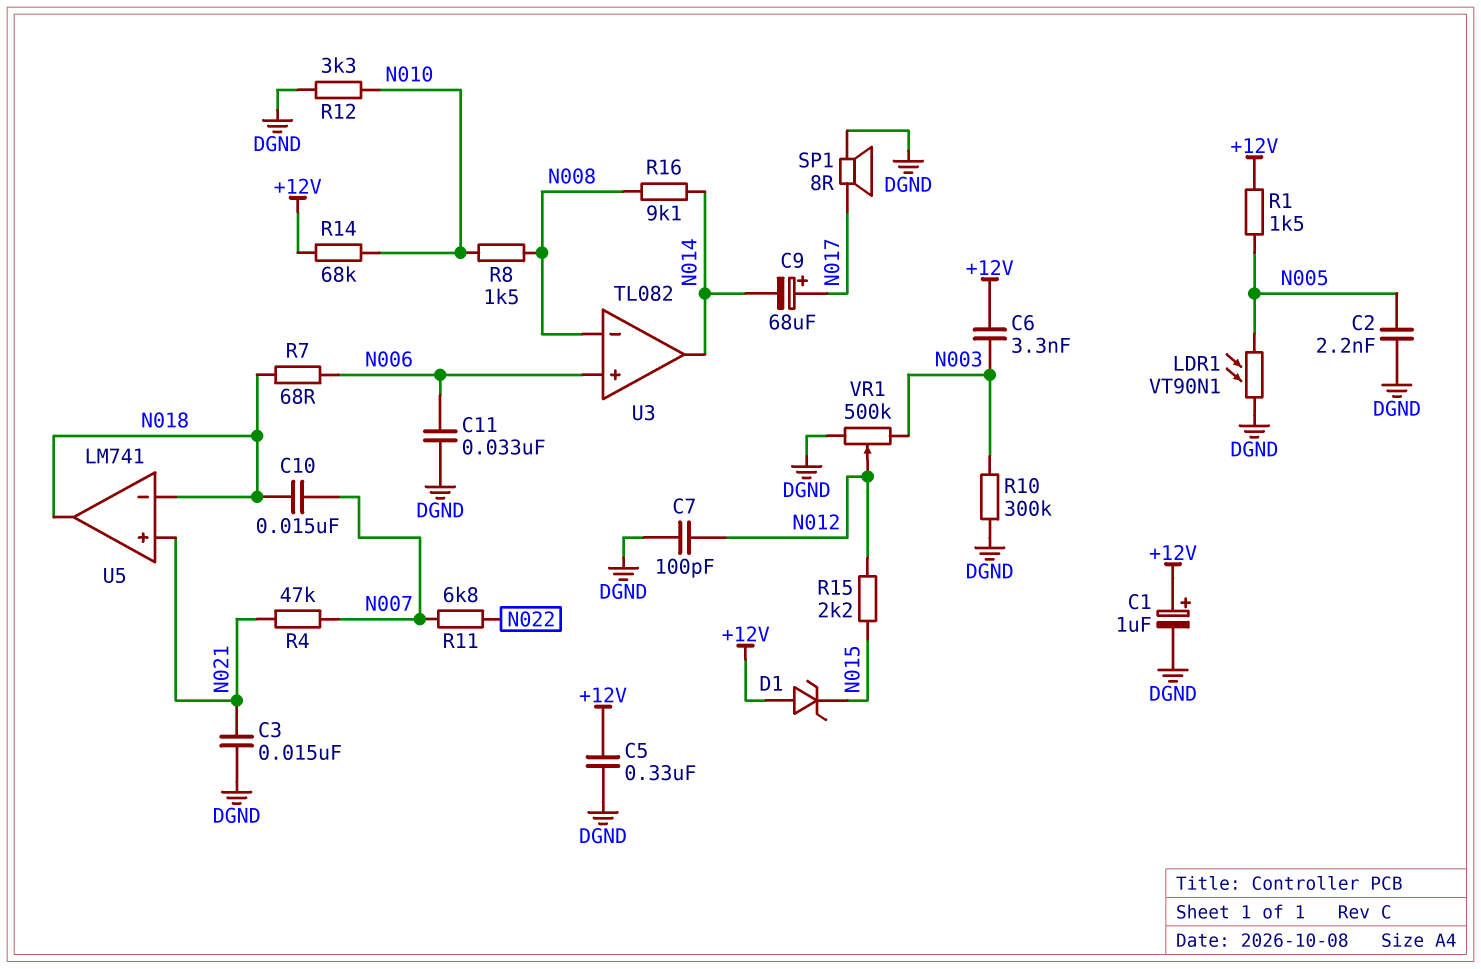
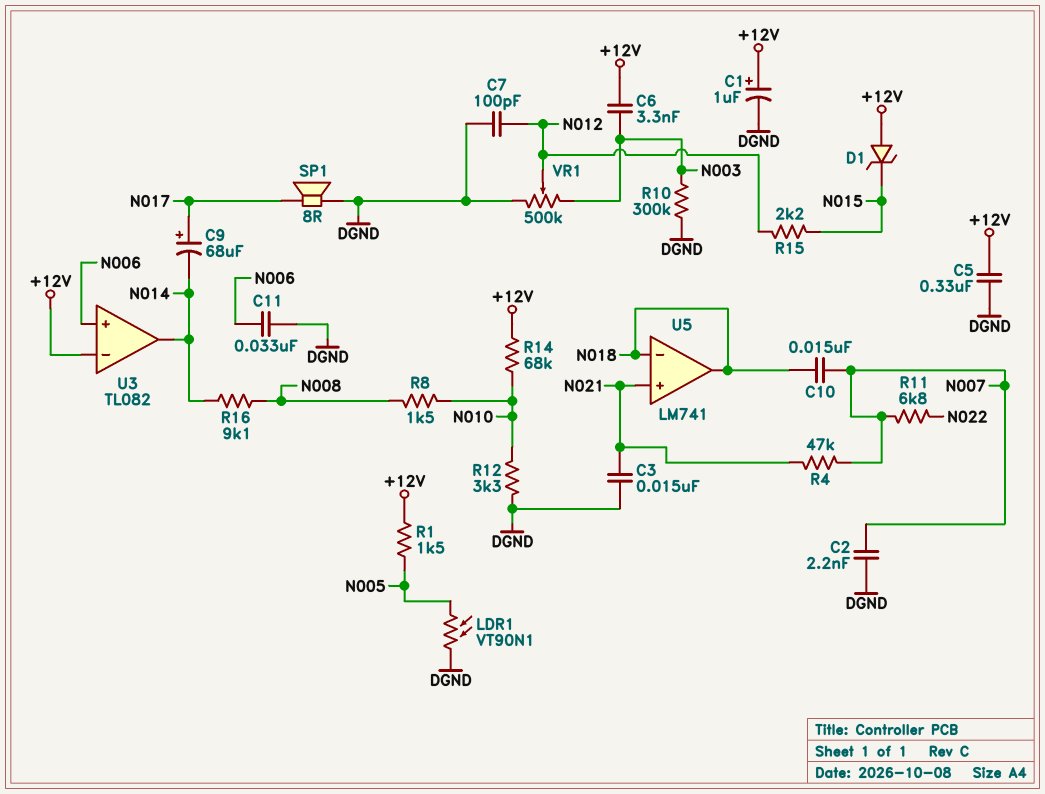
C2: 2.2nF (DGND, N005) -> 2.2nF (DGND, N007)
R7: 68 (N006, N018) -> none
U3 pin in-: N008 -> +12V

